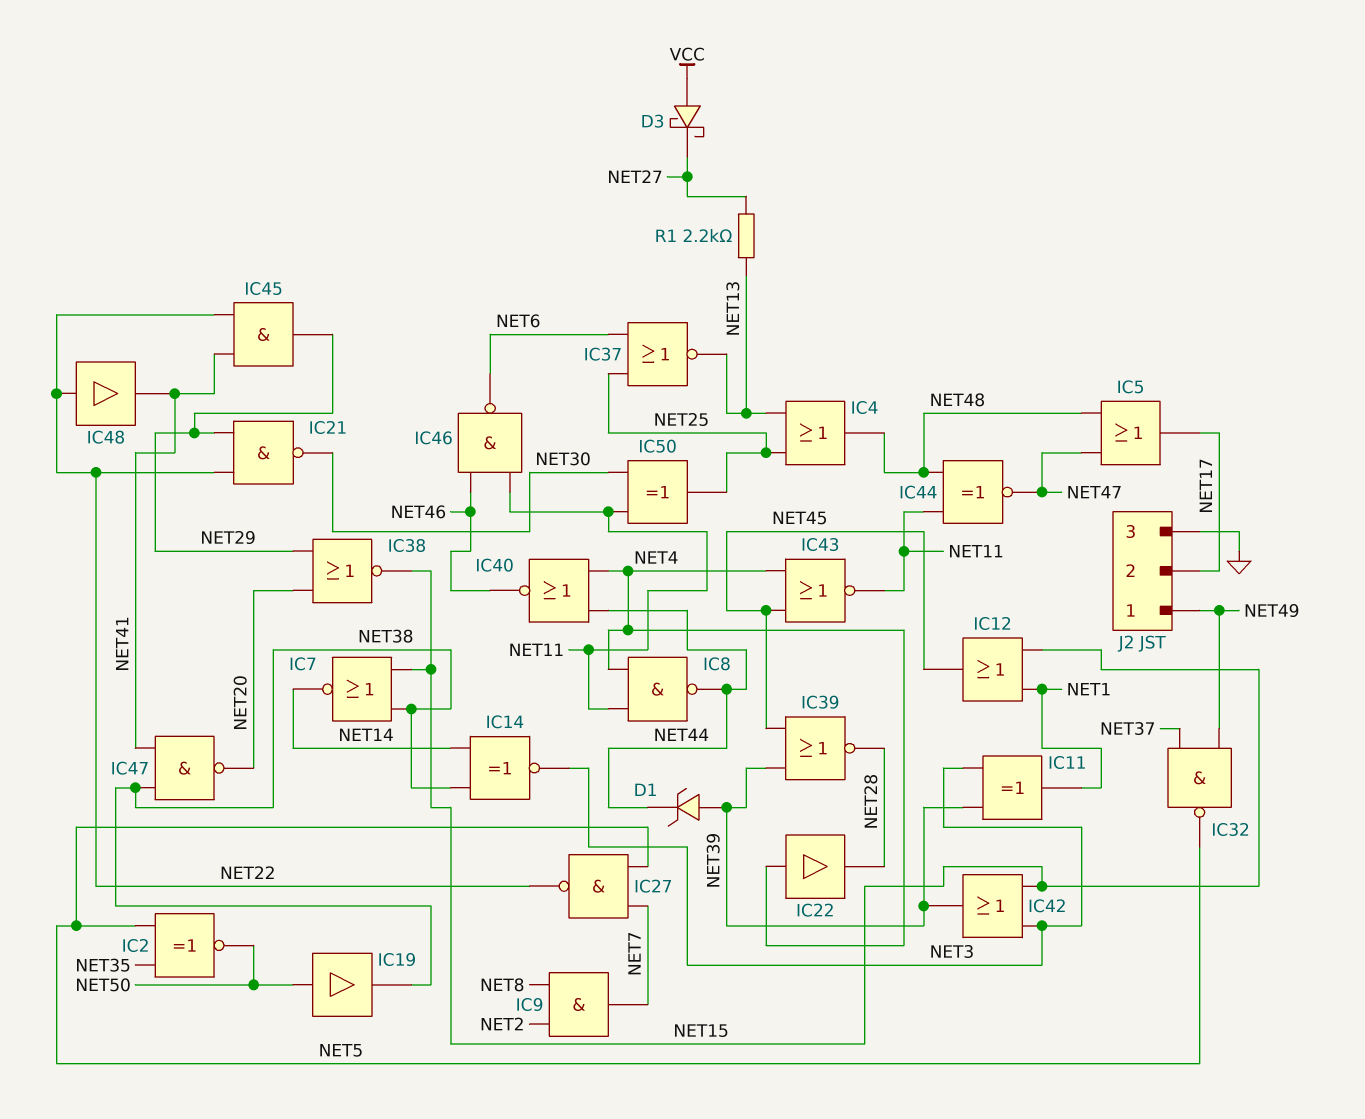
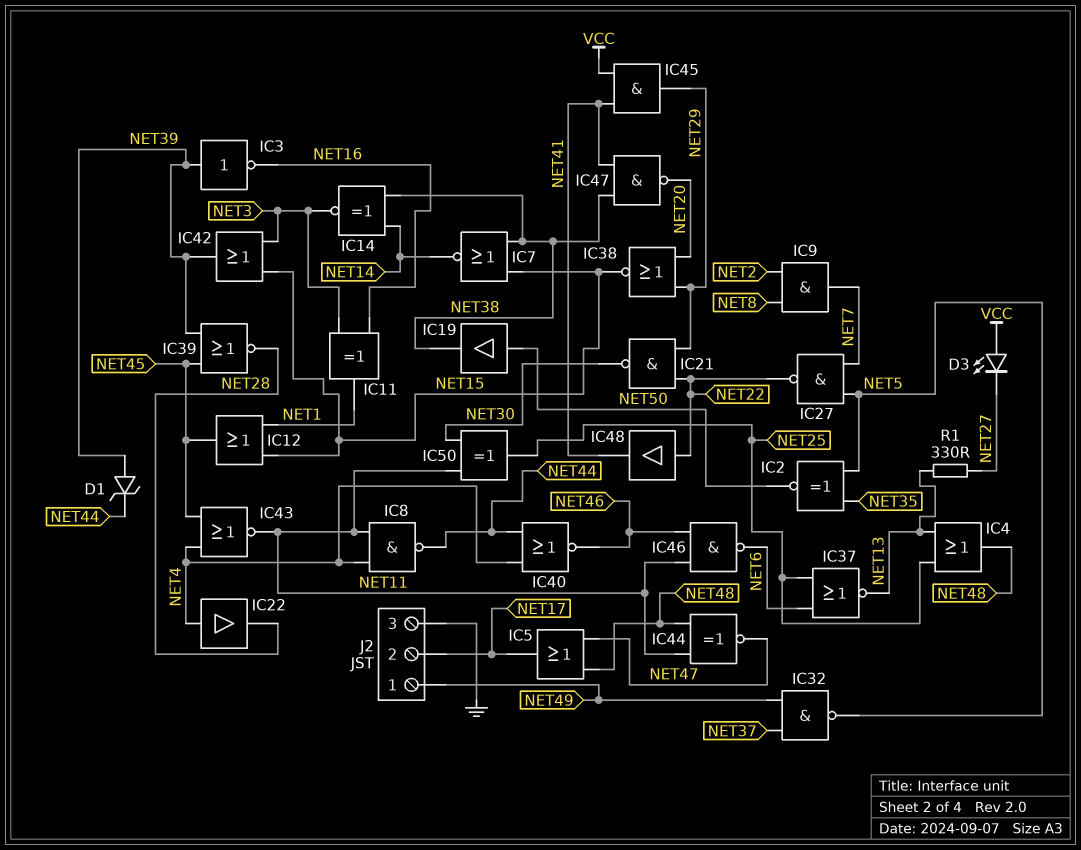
D3: schottky (A VCC, K NET27) -> LED (A VCC, K NET27)
IC3: none -> NOT (in NET39, out NET16)
IC11: XOR (in NET3, in NET39, out NET1) -> XOR (in NET3, in NET16, out NET1)
IC45: AND (in NET22, in NET41, out NET29) -> AND (in NET41, in VCC, out NET29)
R1: 2.2k (NET13, NET27) -> 330 (NET13, NET27)

